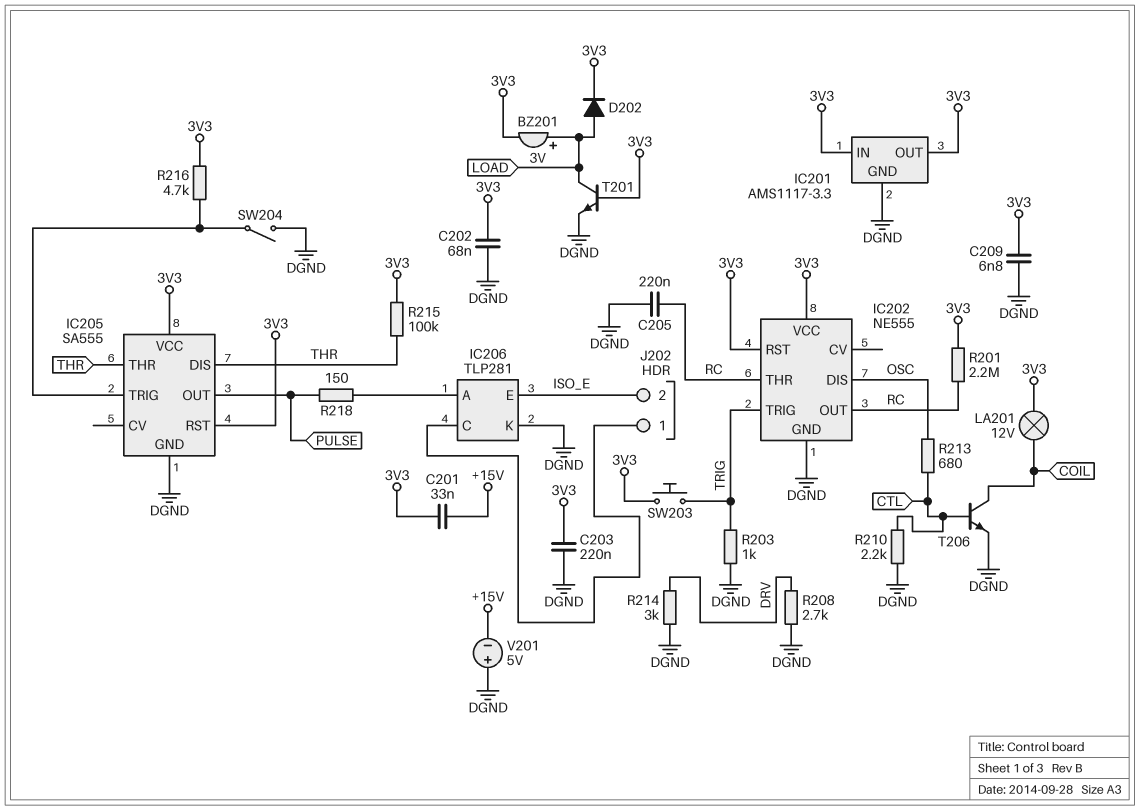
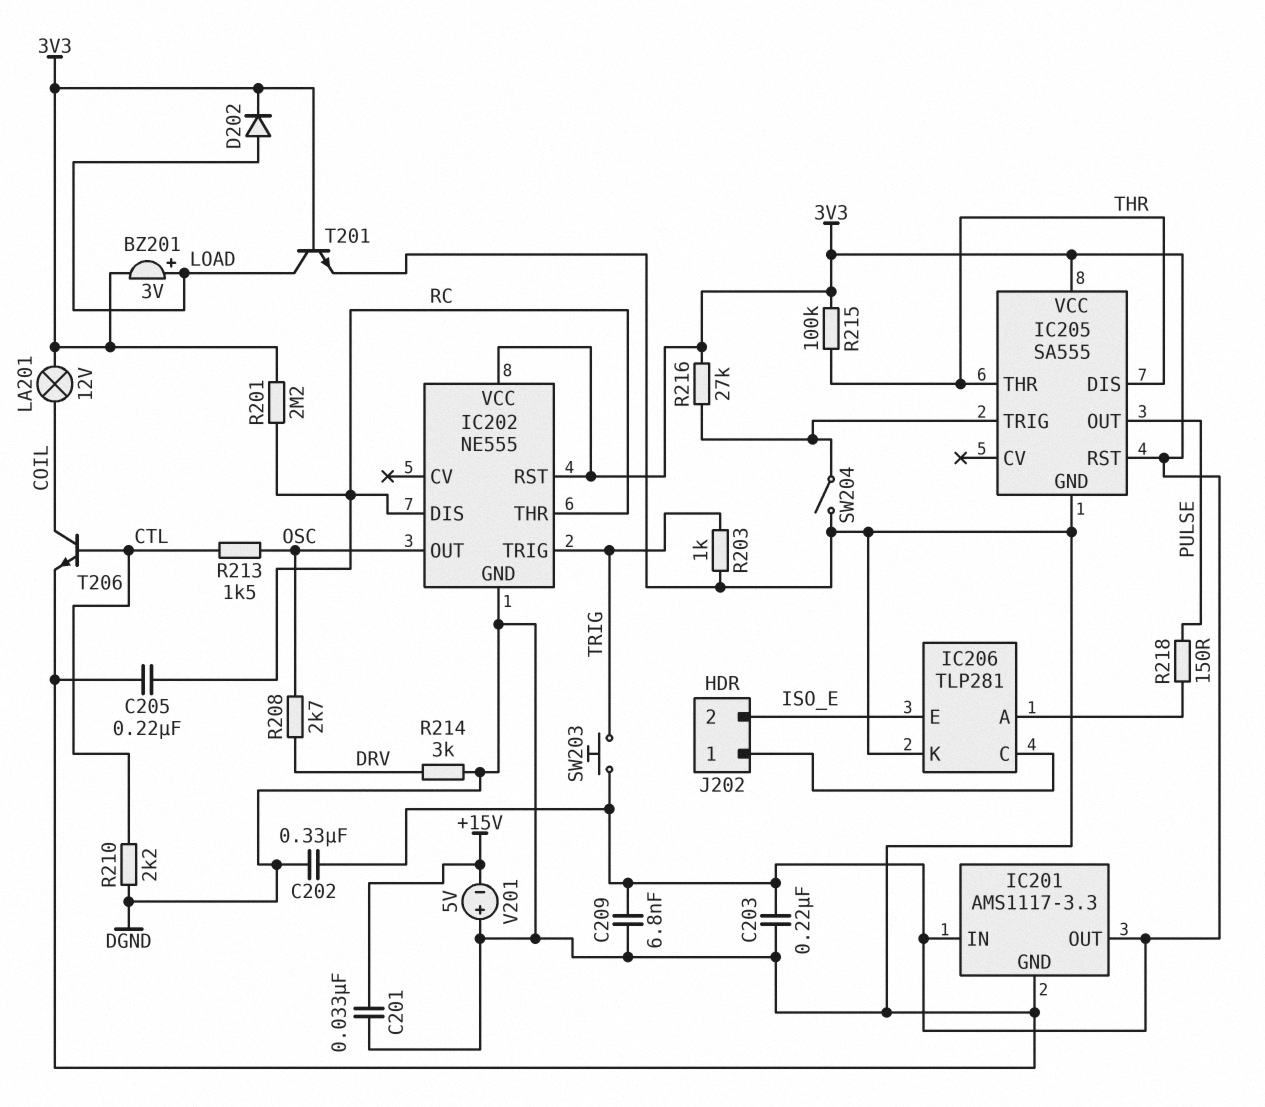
C201: 33nF (+15V, 3V3) -> 33nF (+15V, DGND)
C202: 68nF (3V3, DGND) -> 330nF (3V3, DGND)
IC202 pin DIS: OSC -> RC
IC202 pin OUT: RC -> OSC
R208: 2.7k (DGND, DRV) -> 2.7k (DRV, OSC)
R213: 680 (CTL, OSC) -> 1.5k (CTL, OSC)
R216: 4.7k (3V3, IC205/TRIG) -> 27k (3V3, IC205/TRIG)

